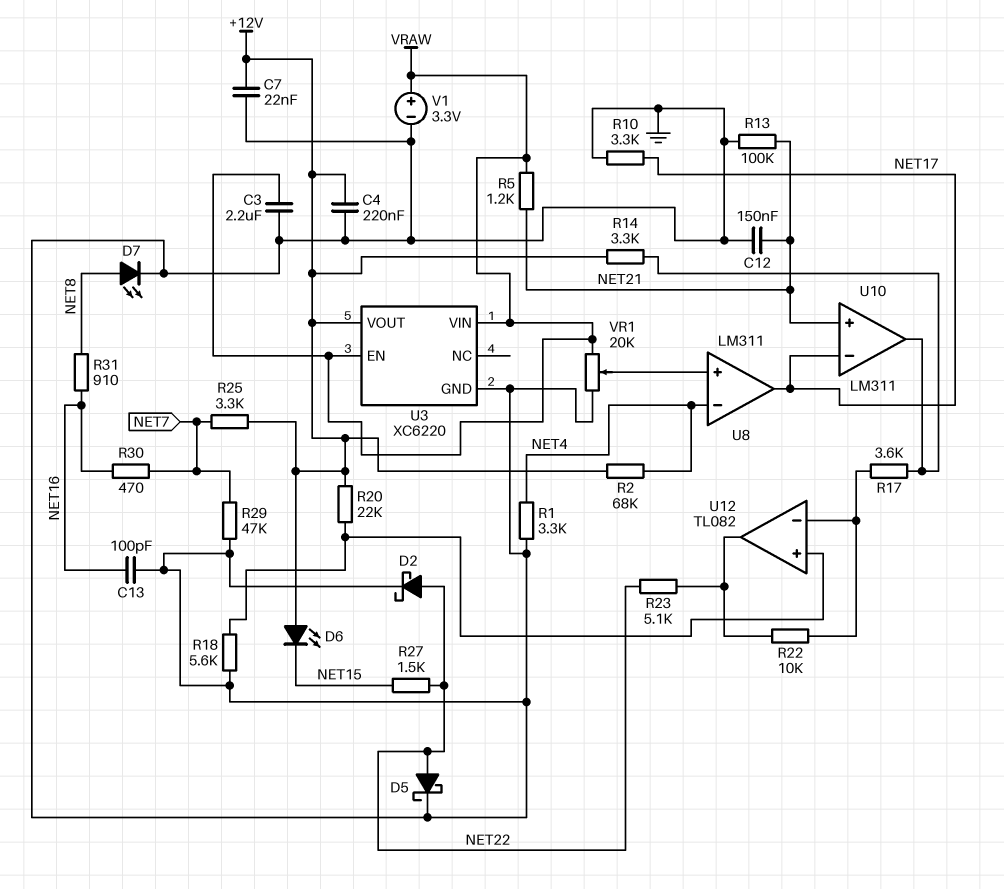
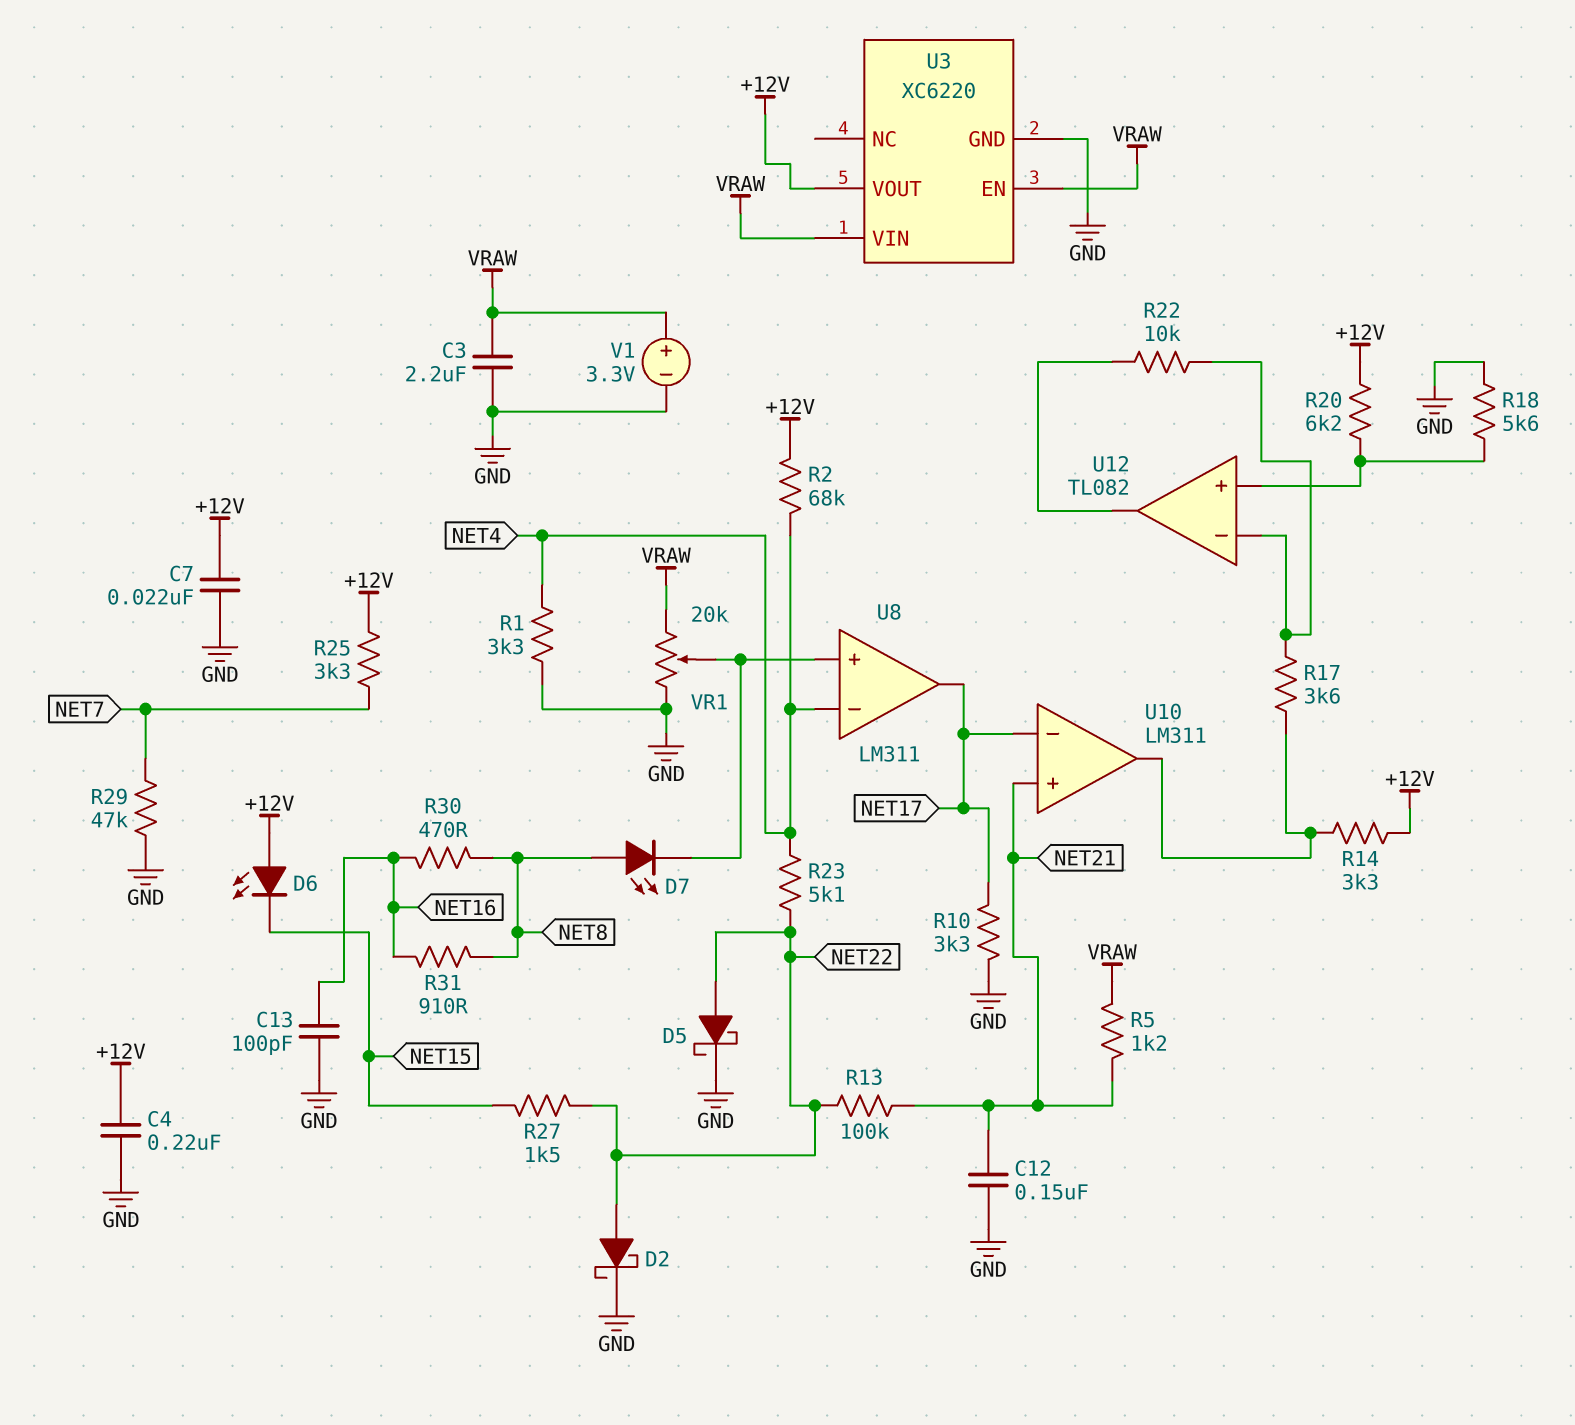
D7: LED (A NET8, K GND) -> LED (A NET8, K U8/in+)
R13: 100k (GND, NET21) -> 100k (NET21, NET22)
R20: 22k (+12V, U12/in+) -> 6.2k (+12V, U12/in+)
R23: 5.1k (NET22, U12/out) -> 5.1k (NET4, NET22)
R30: 470 (NET7, NET16) -> 470 (NET8, NET16)

